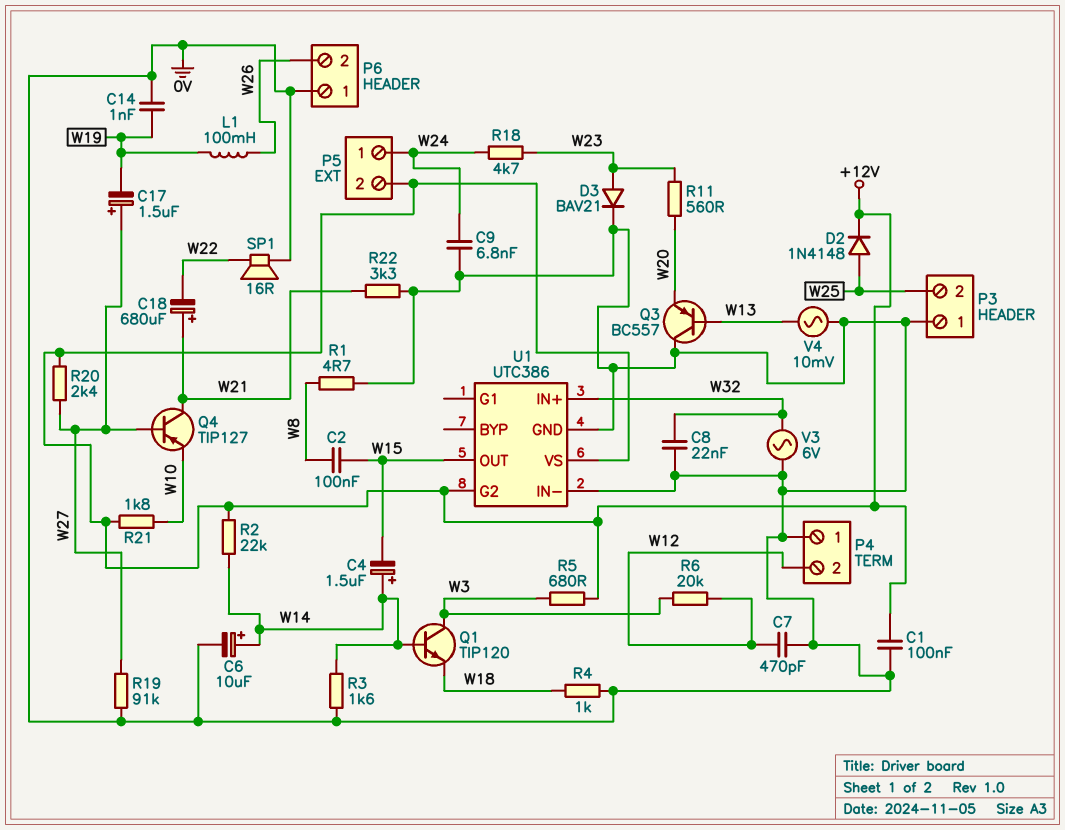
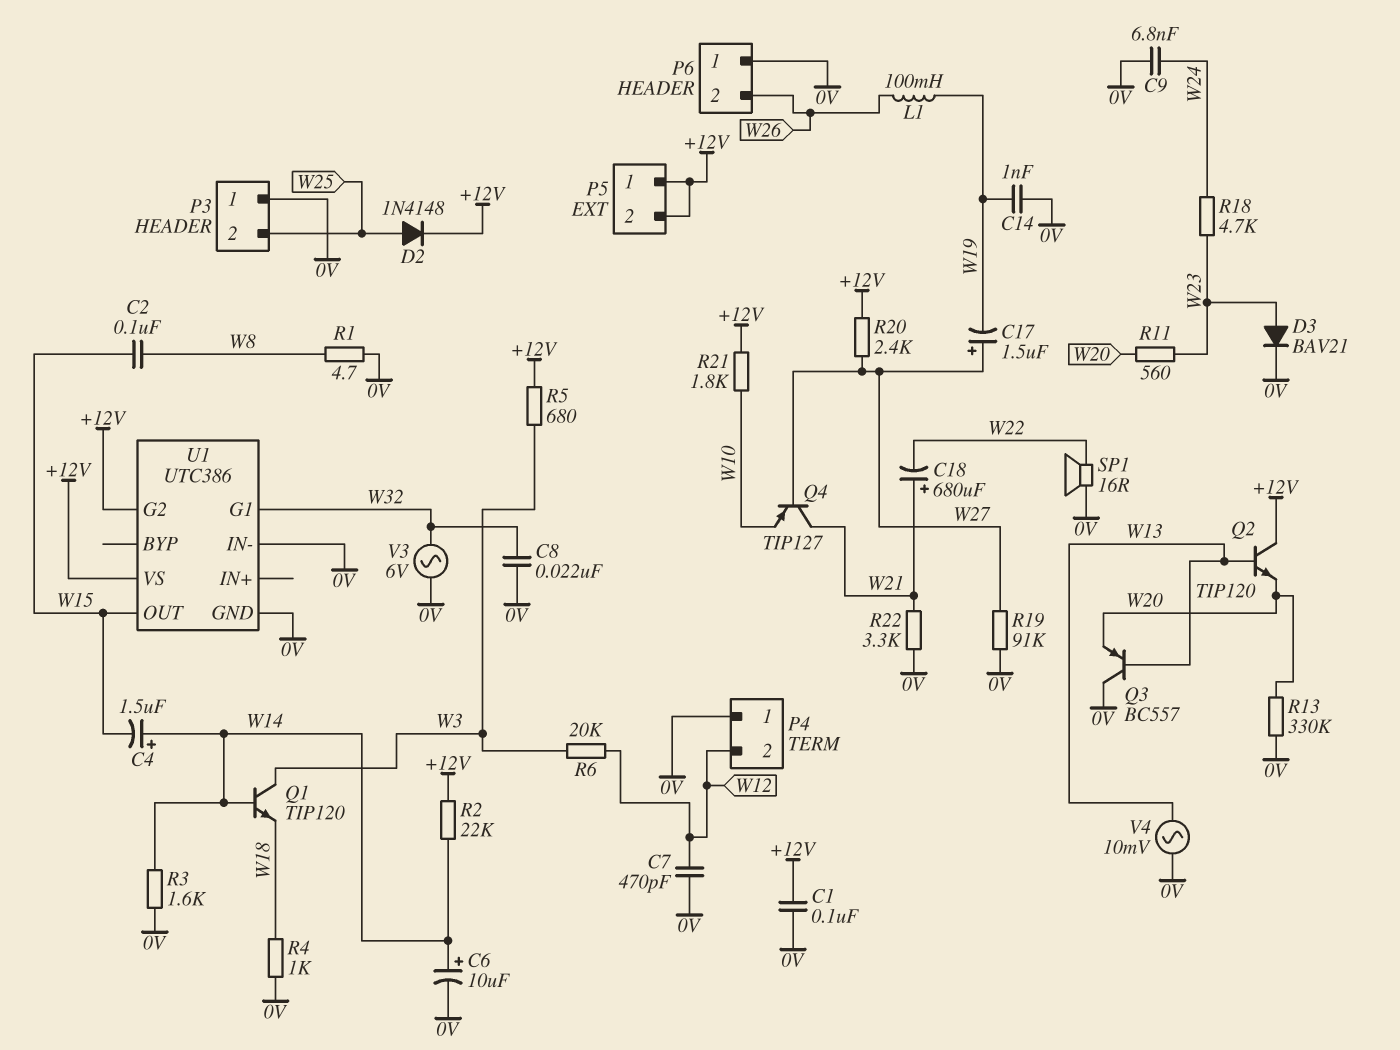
P5 pin 1: W24 -> +12V
Q2: none -> NPN TIP120 (B W13, C +12V, E W20)
R13: none -> 330k (0V, W20)
U1 pin G1: none -> W32
U1 pin IN+: W32 -> none

